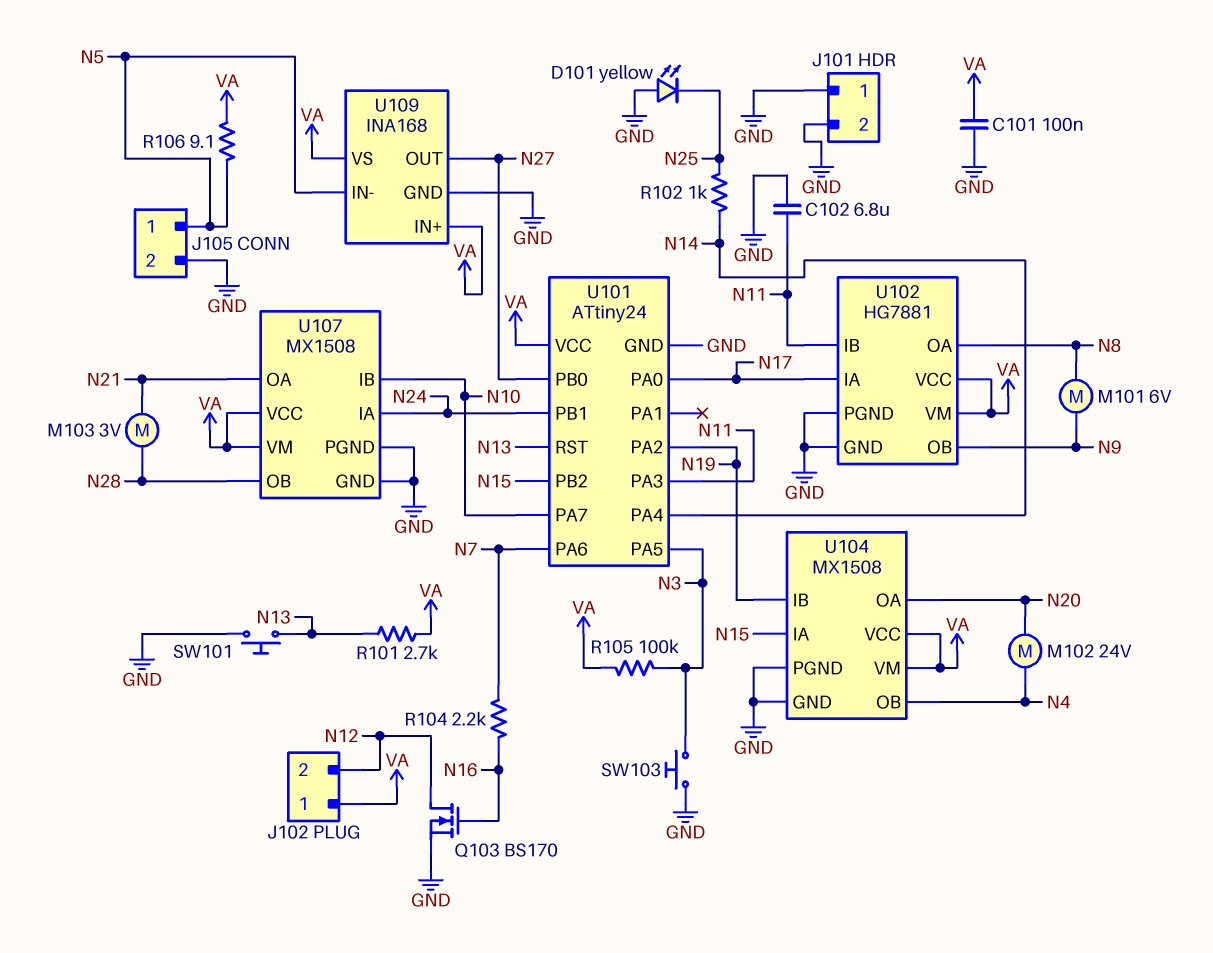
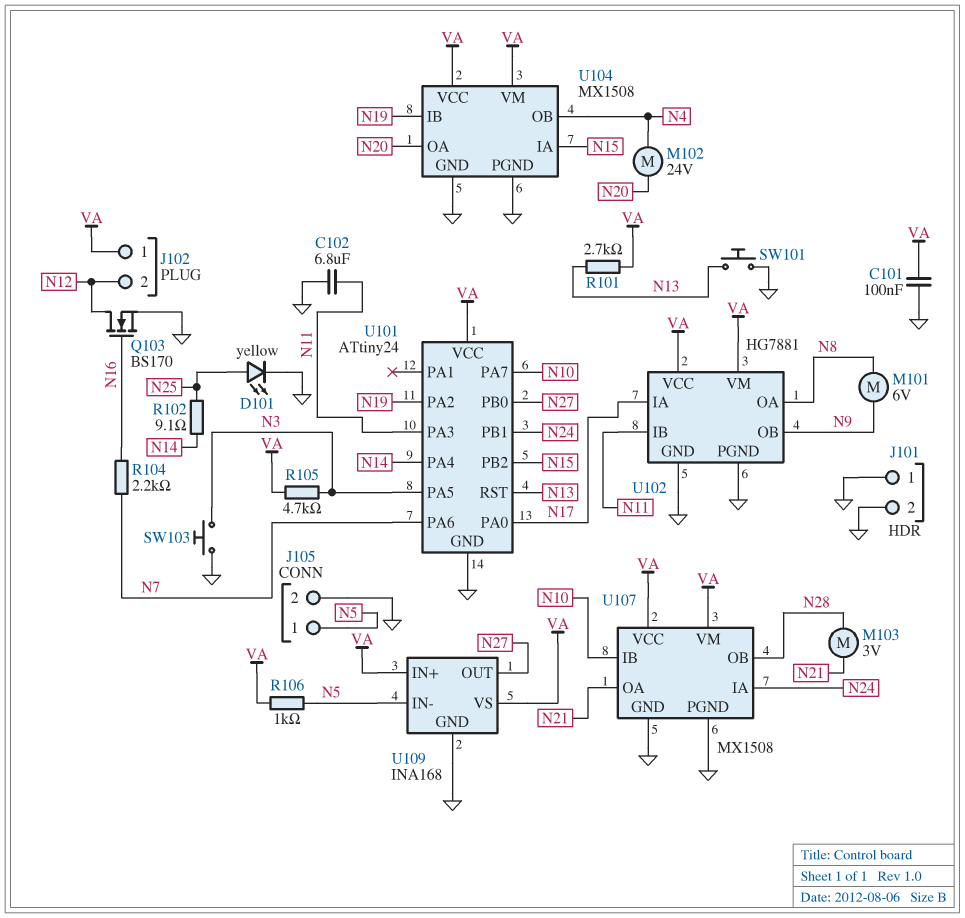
D101: LED yellow (A GND, K N25) -> LED yellow (A N25, K GND)
R102: 1k (N14, N25) -> 9.1 (N14, N25)
R105: 100k (N3, VA) -> 4.7k (N3, VA)
R106: 9.1 (N5, VA) -> 1k (N5, VA)

